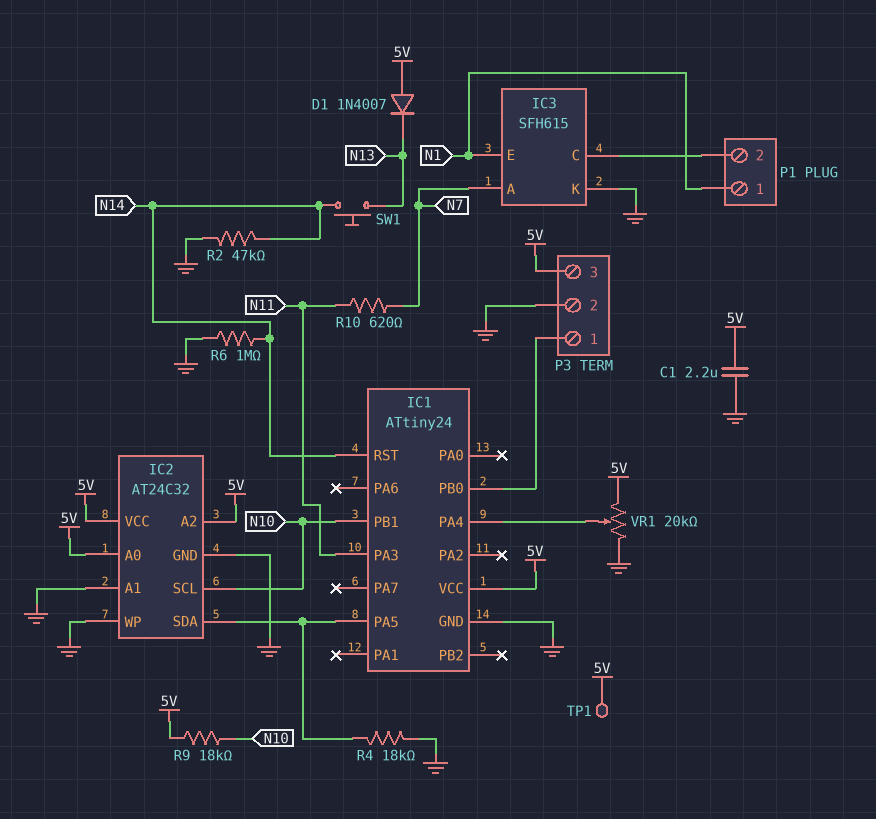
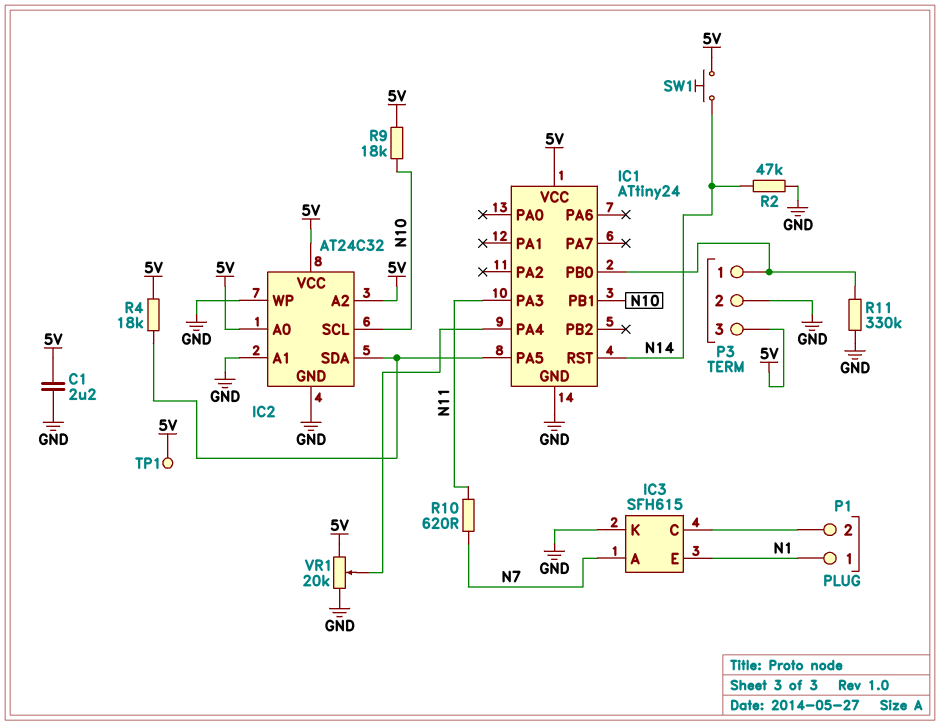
D1: diode 1N4007 (A 5V, K N13) -> none
R4: 18k (GND, IC1/PA5) -> 18k (5V, IC1/PA5)
R6: 1M (GND, N14) -> none
R11: none -> 330k (GND, IC1/PB0)
SW1: button (N13, N14) -> button (5V, N14)

